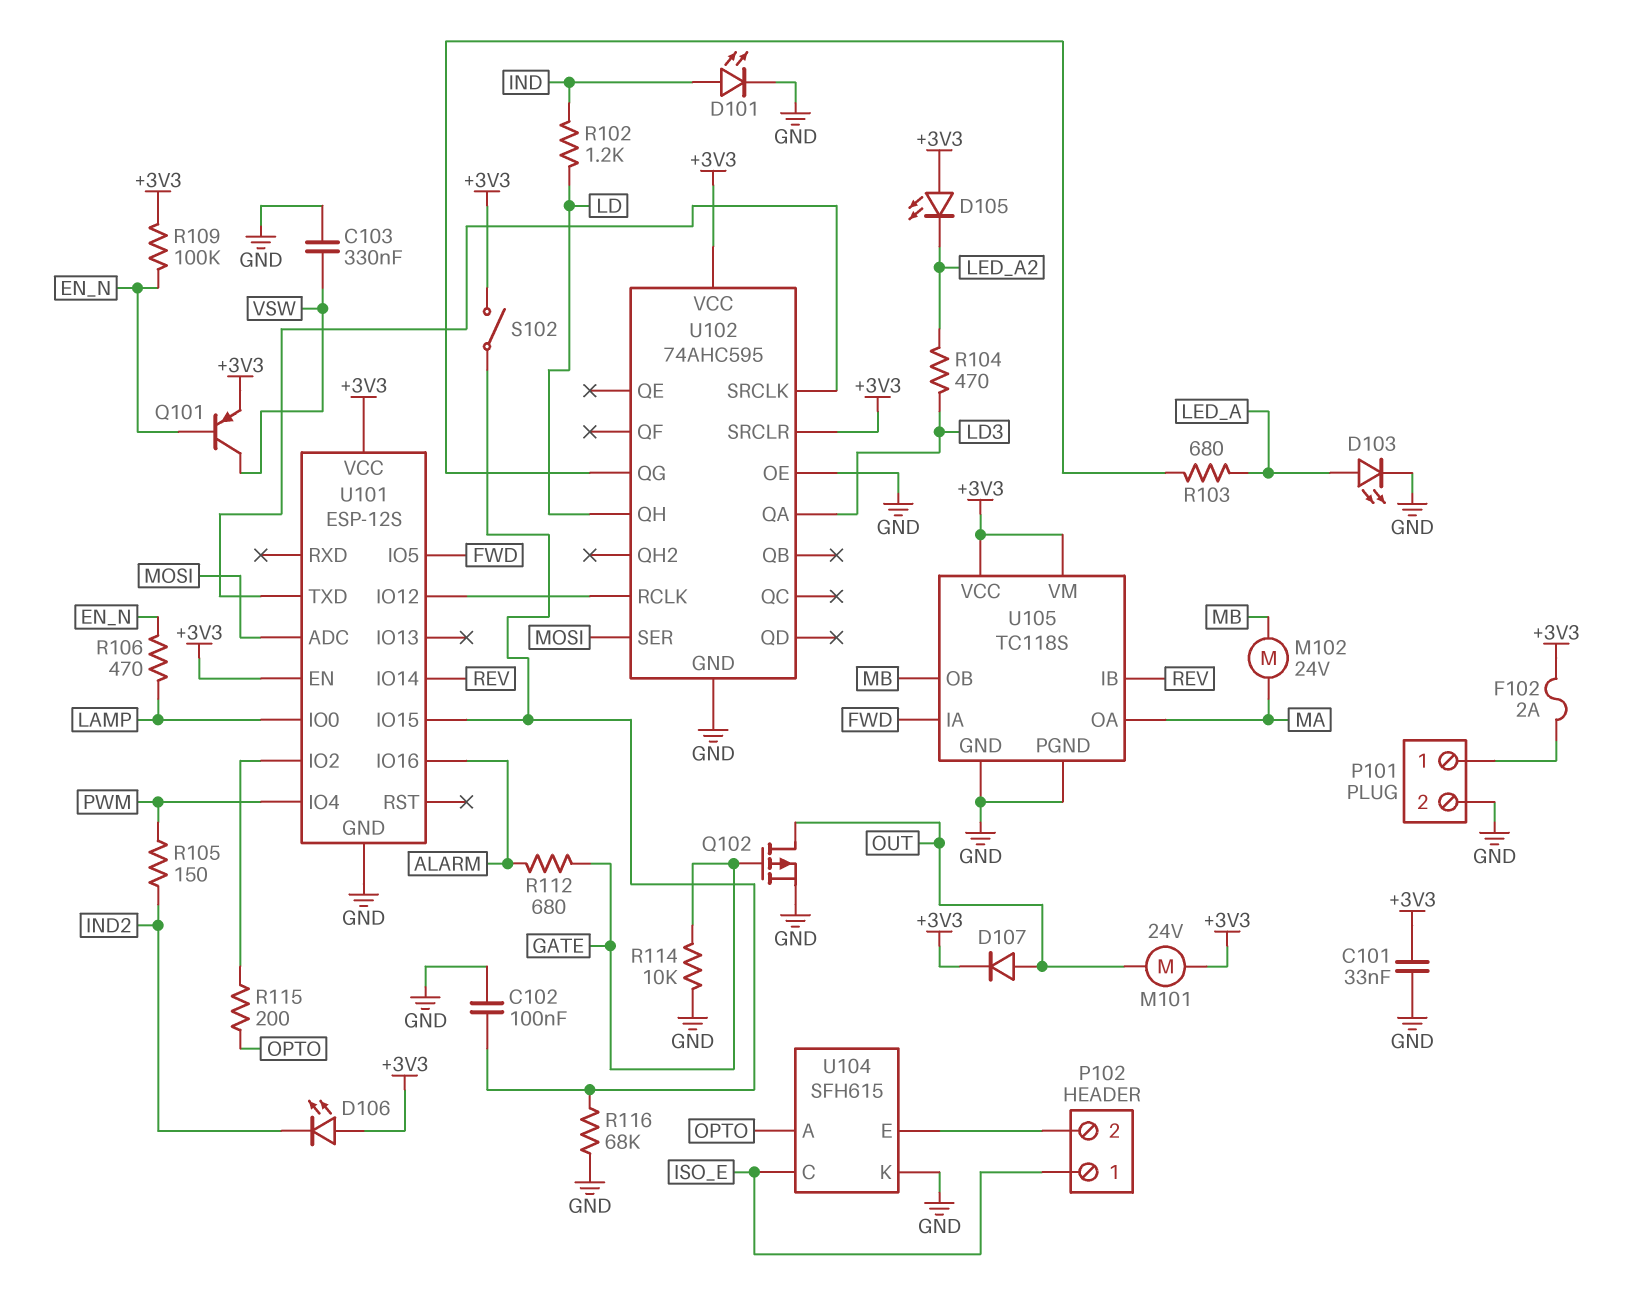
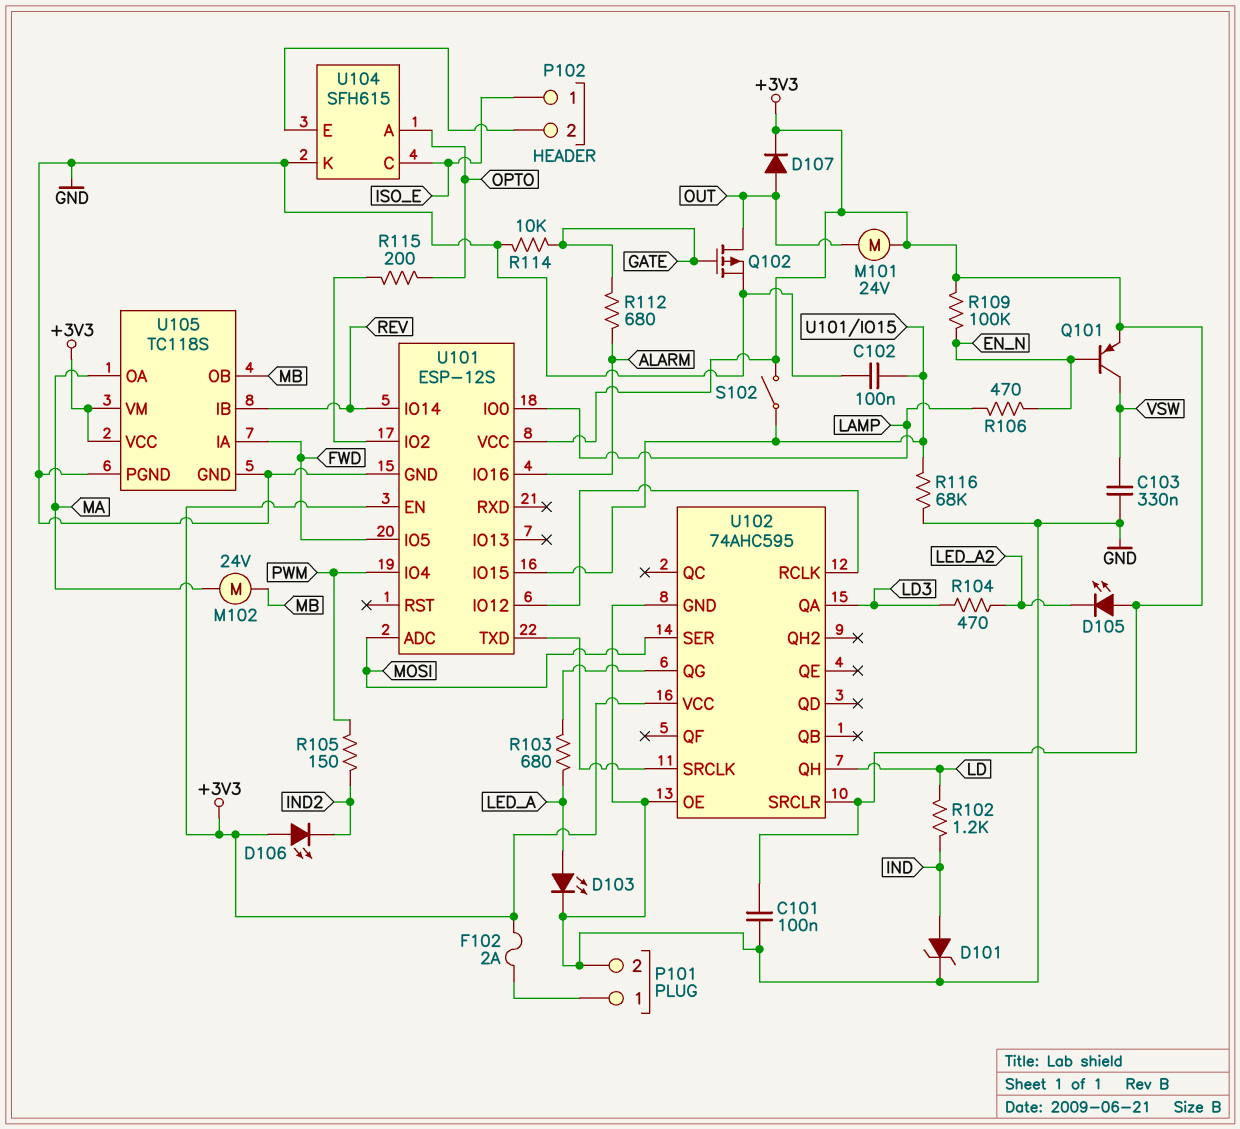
C101: 33nF (+3V3, GND) -> 100nF (+3V3, GND)
D101: LED (A IND, K GND) -> zener (A IND, K GND)

